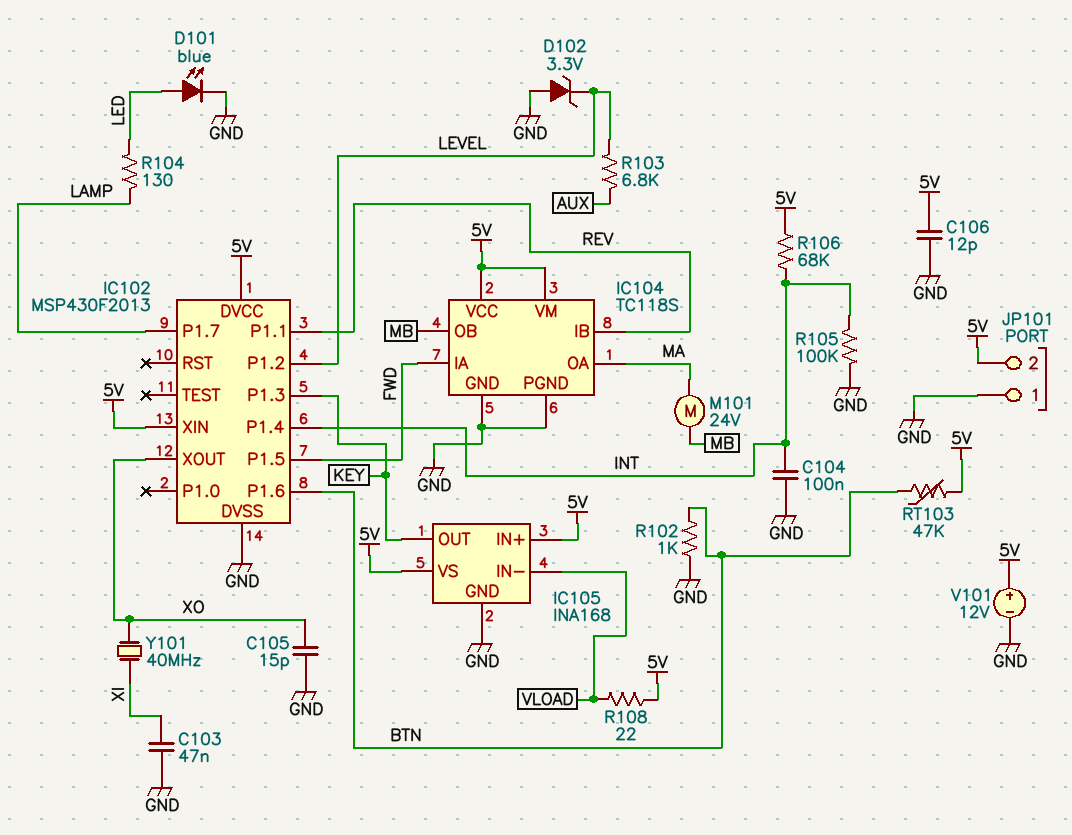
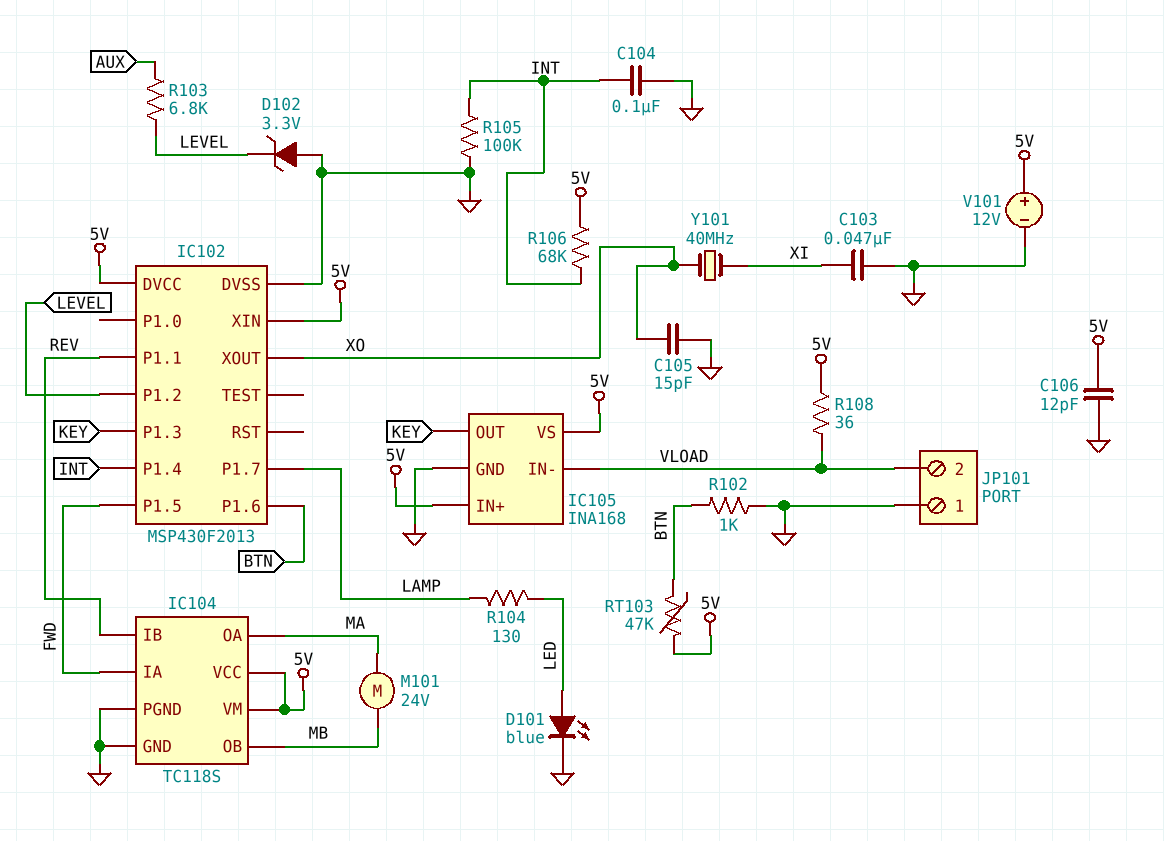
JP101 pin 2: 5V -> VLOAD
R108: 22 (5V, VLOAD) -> 36 (5V, VLOAD)

